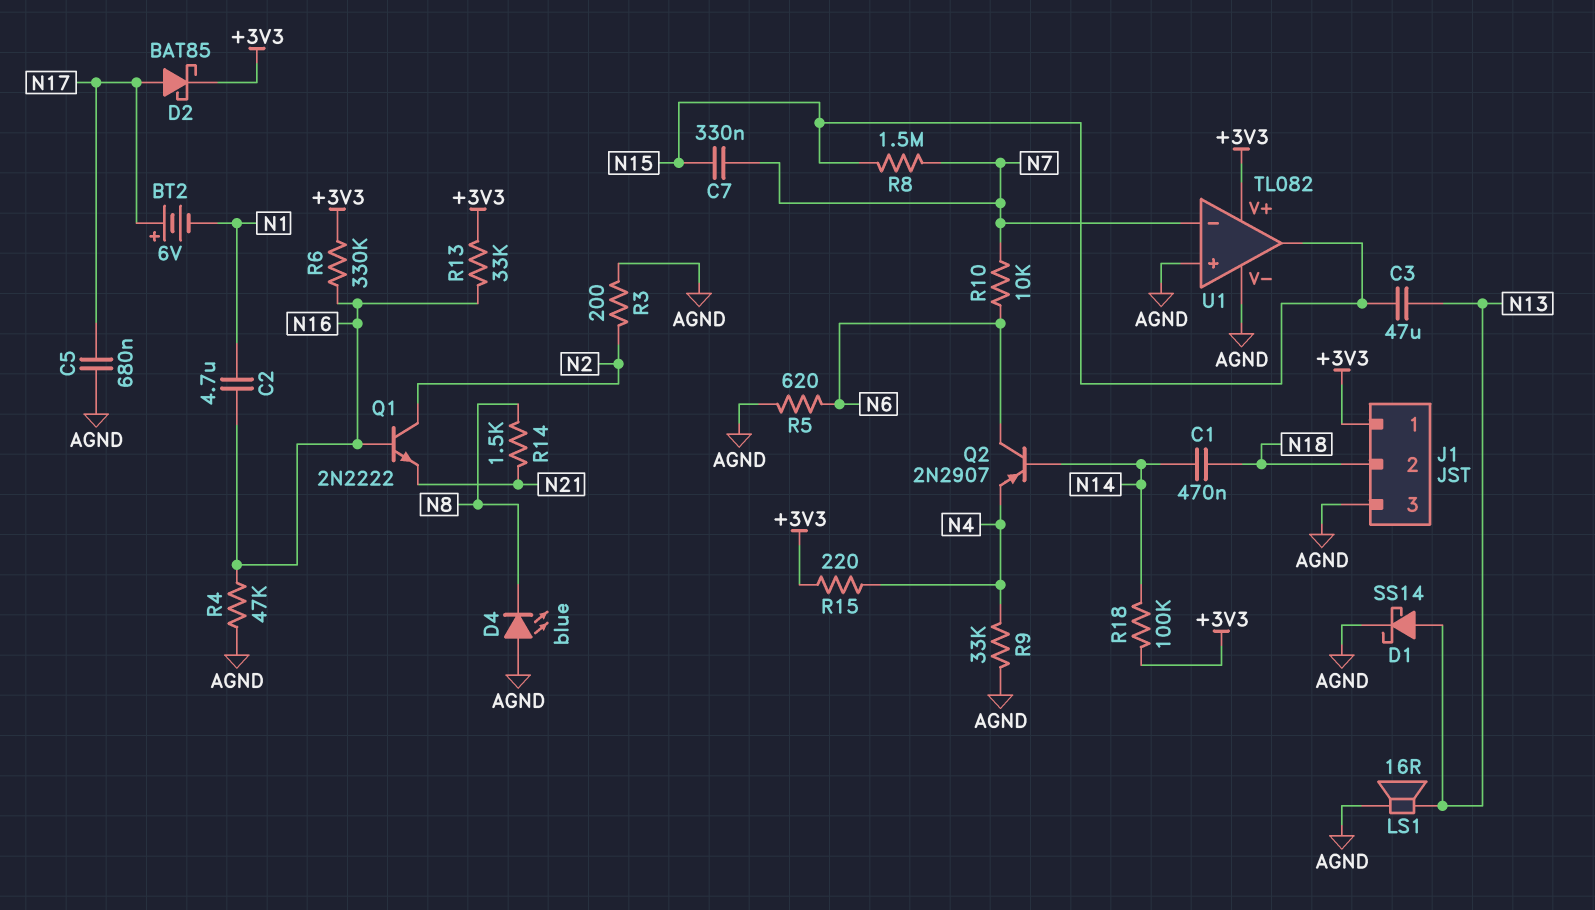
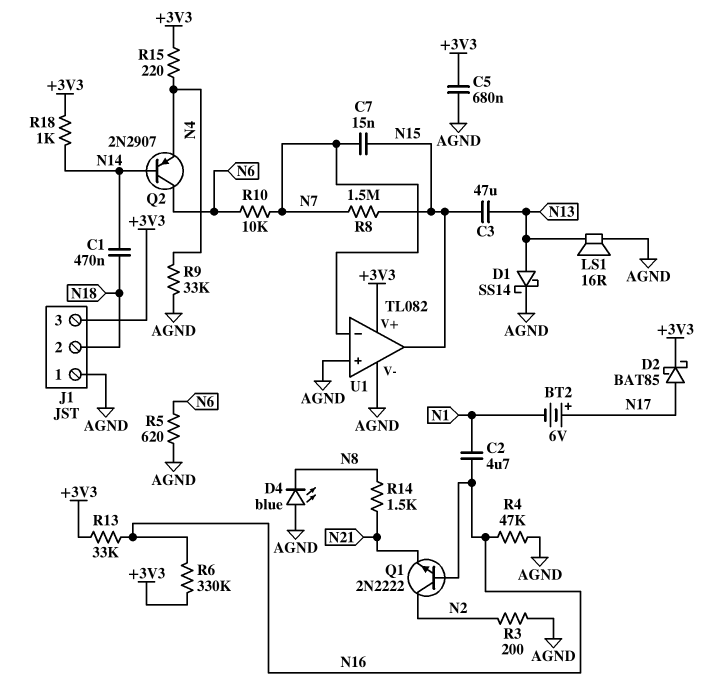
C5: 680nF (AGND, N17) -> 680nF (+3V3, AGND)
C7: 330nF (N7, N15) -> 15nF (N7, N15)
J1 pin 1: +3V3 -> AGND
J1 pin 3: AGND -> +3V3
R18: 100k (+3V3, N14) -> 1k (+3V3, N14)

